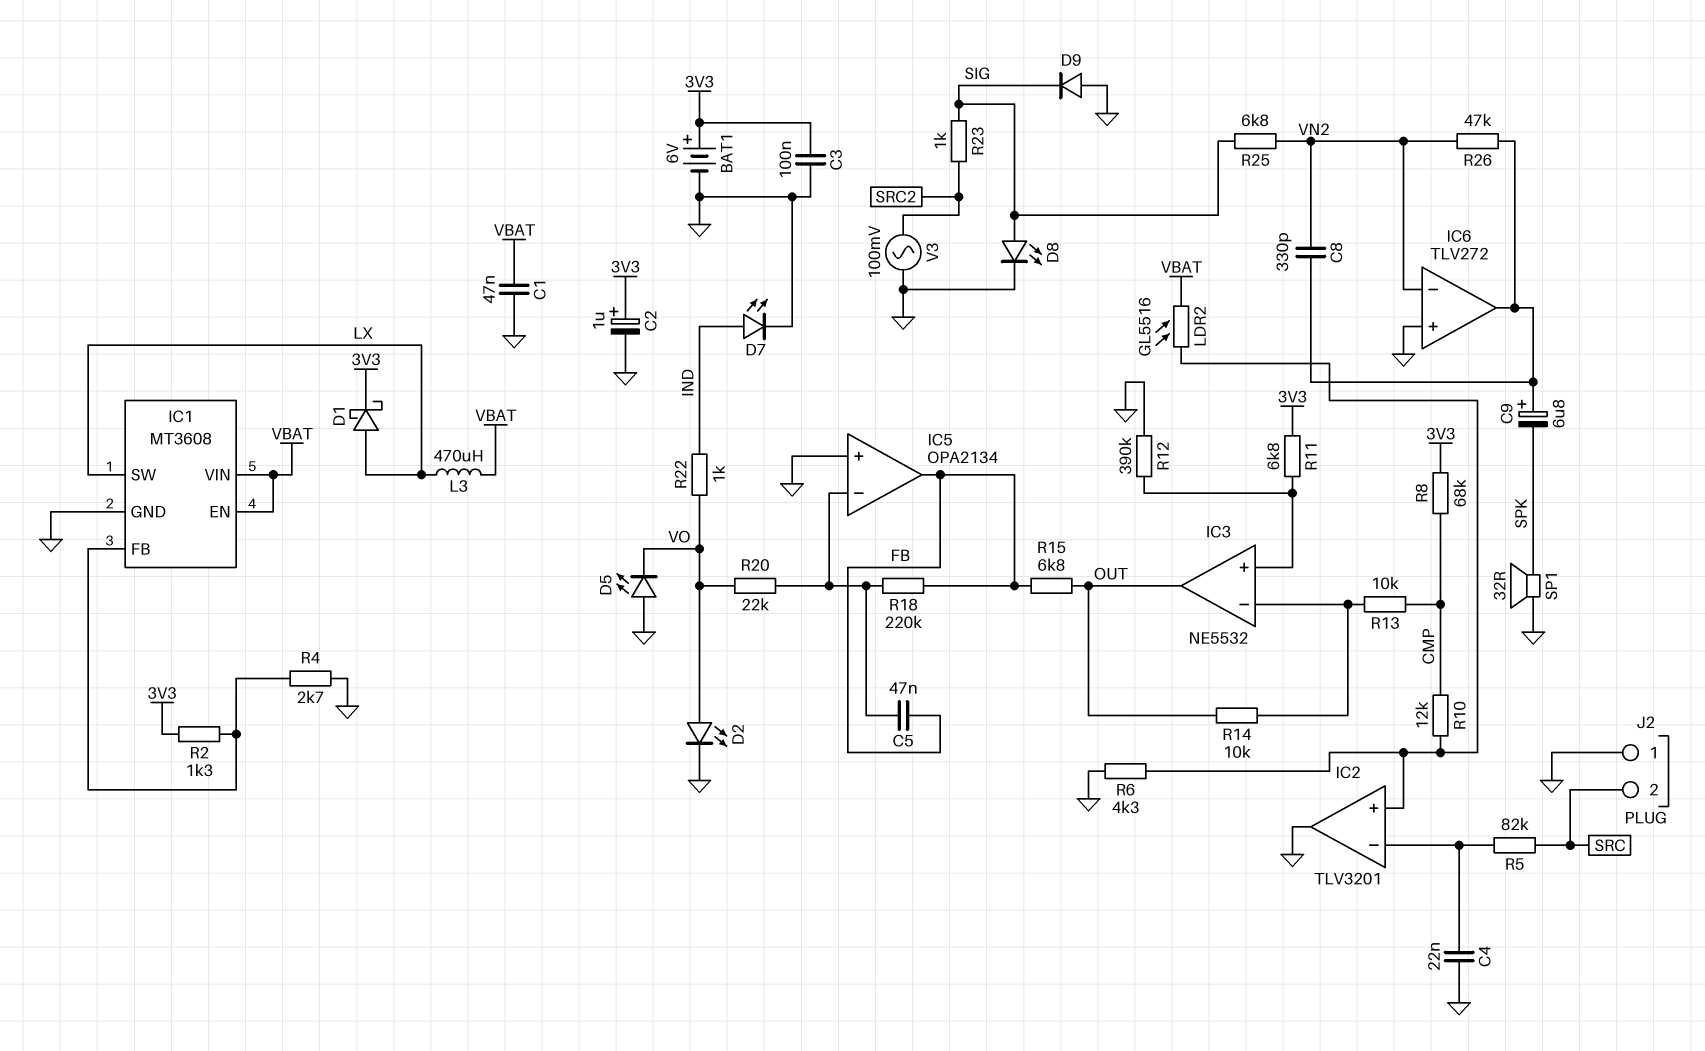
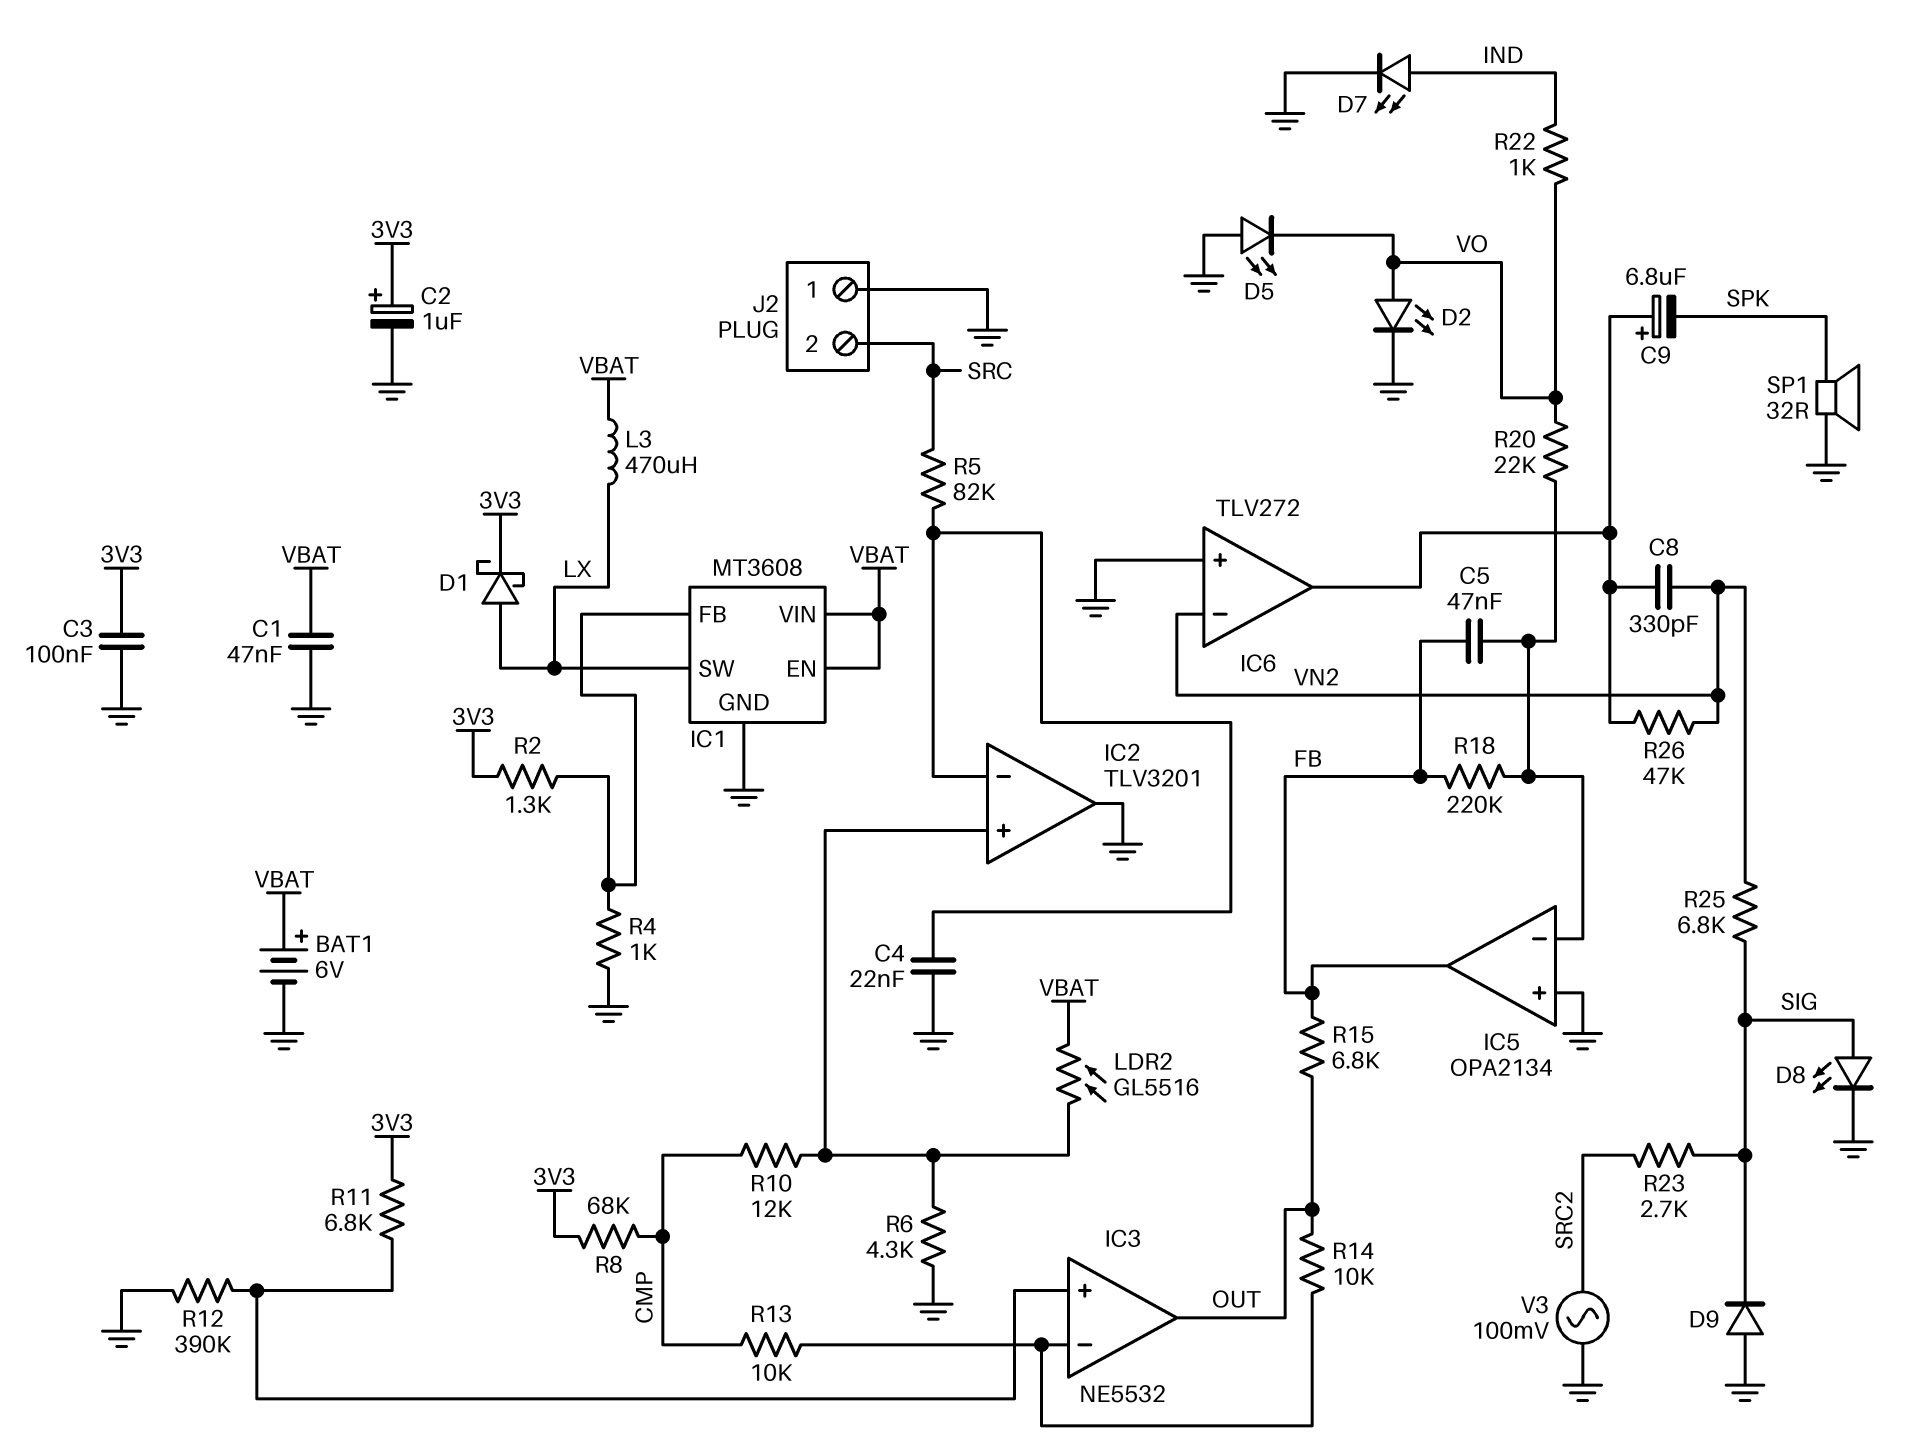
BAT1: 6V (plus 3V3, minus GND) -> 6V (plus VBAT, minus GND)
R4: 2.7k (GND, IC1/FB) -> 1k (GND, IC1/FB)
R23: 1k (SIG, SRC2) -> 2.7k (SIG, SRC2)

